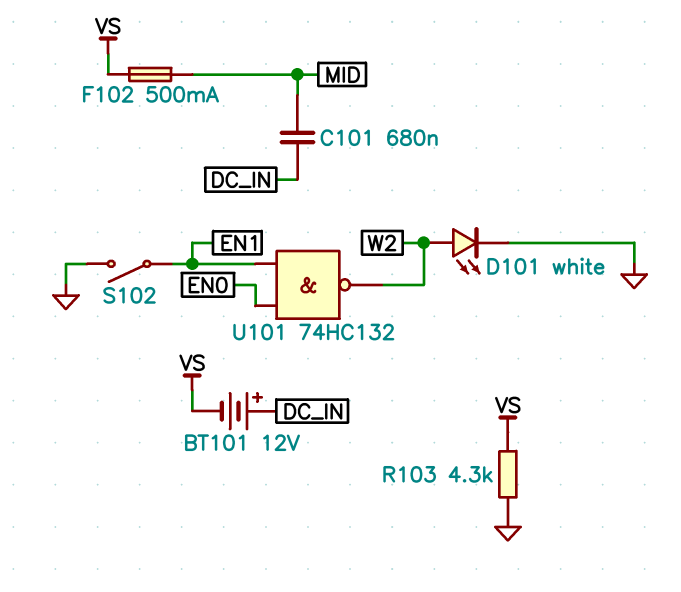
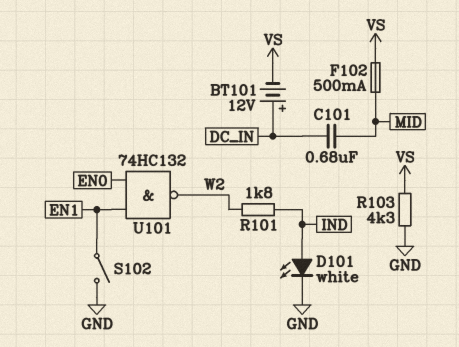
D101: LED white (A W2, K GND) -> LED white (A IND, K GND)
R101: none -> 1.8k (IND, W2)

